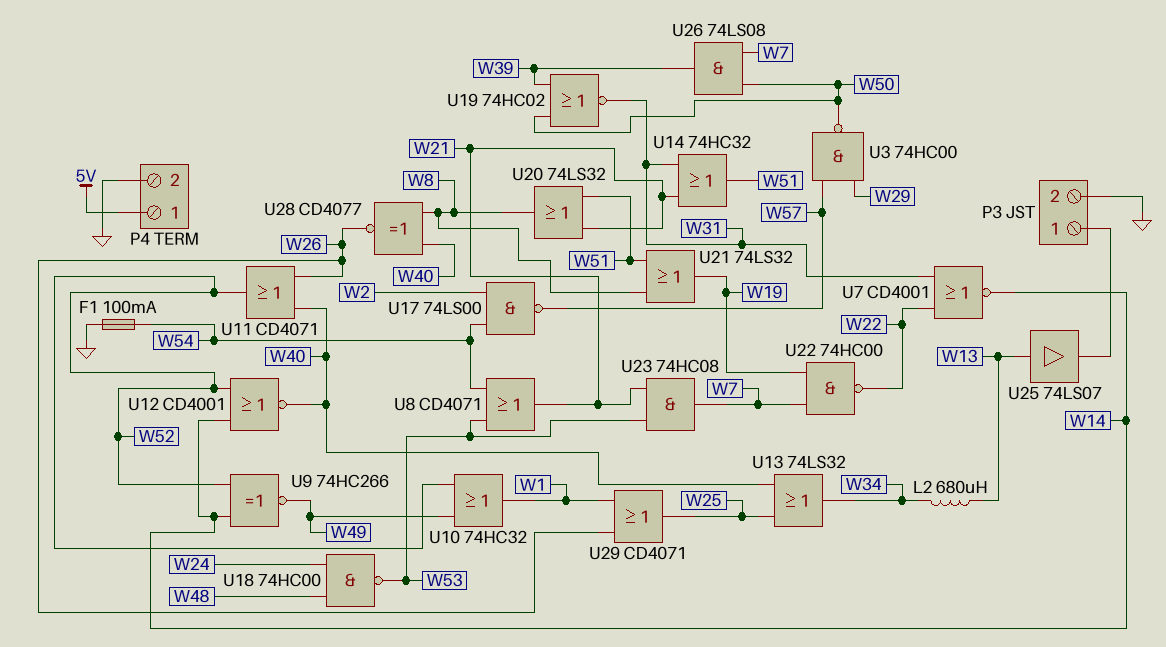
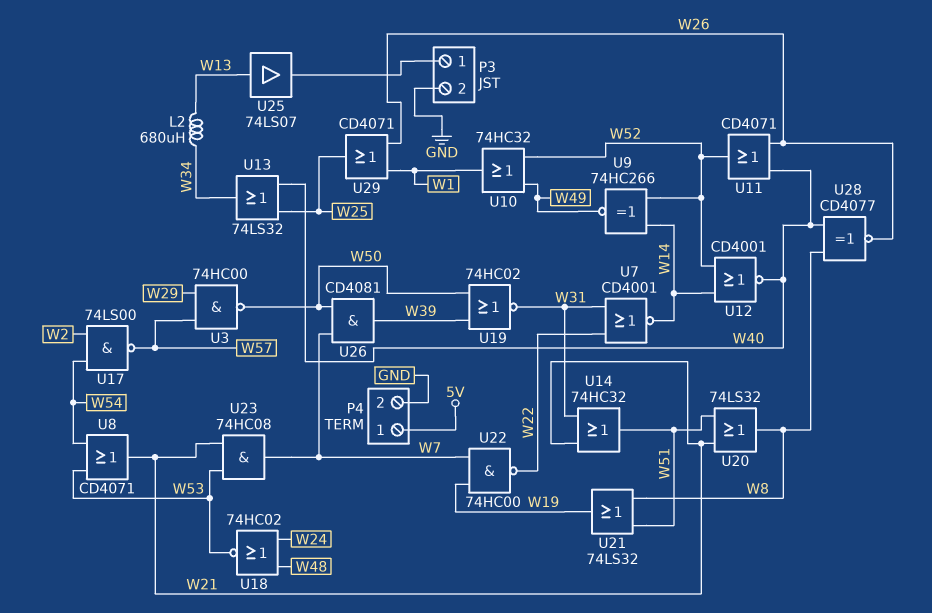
F1: 100mA (GND, W54) -> none
U18: NAND 74HC00 (in W24, in W48, out W53) -> NOR 74HC02 (in W24, in W48, out W53)
U26: AND 74LS08 (in W7, in W50, out W39) -> AND CD4081 (in W7, in W50, out W39)

